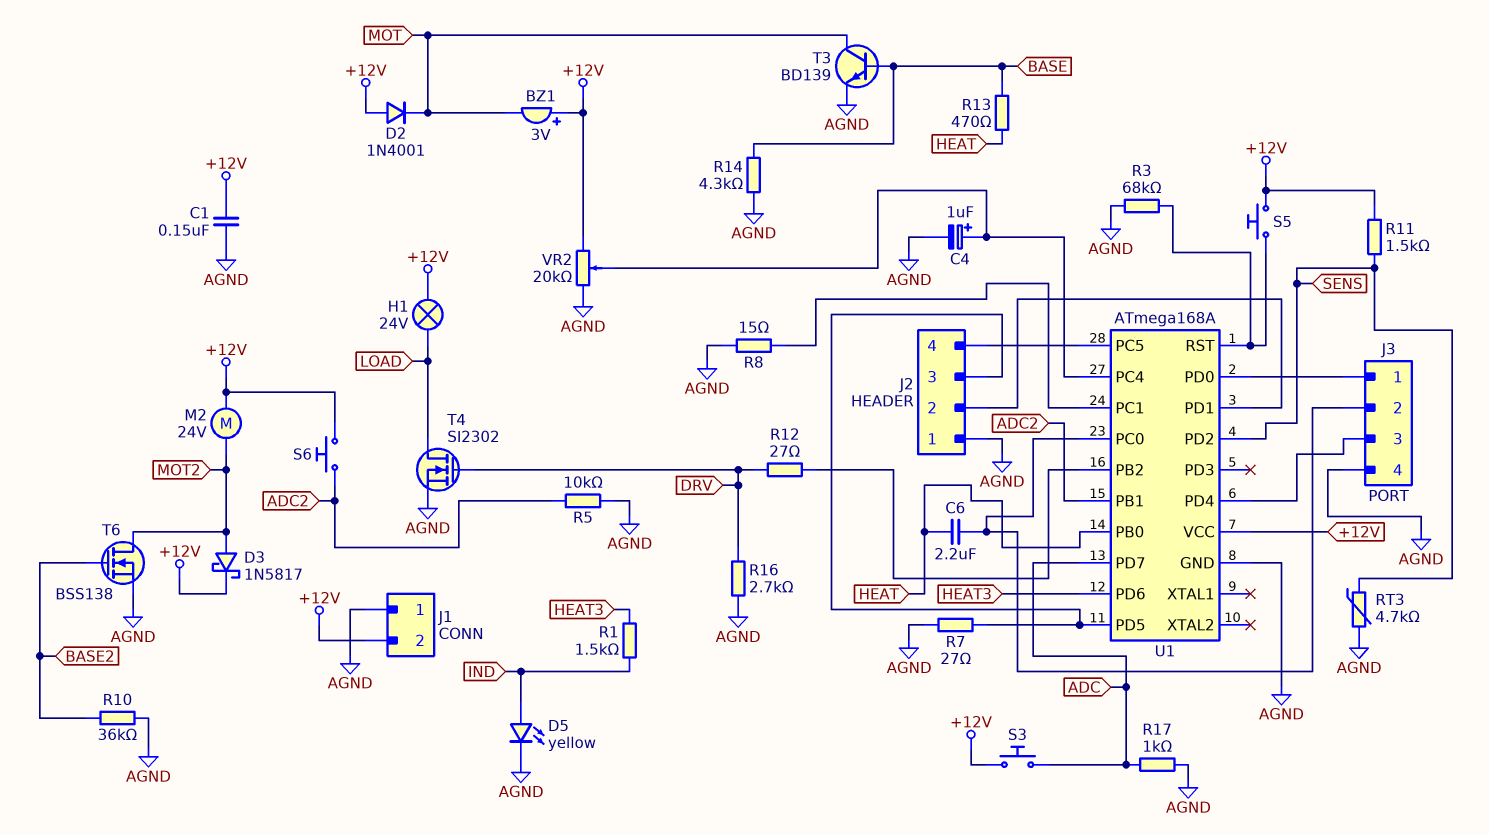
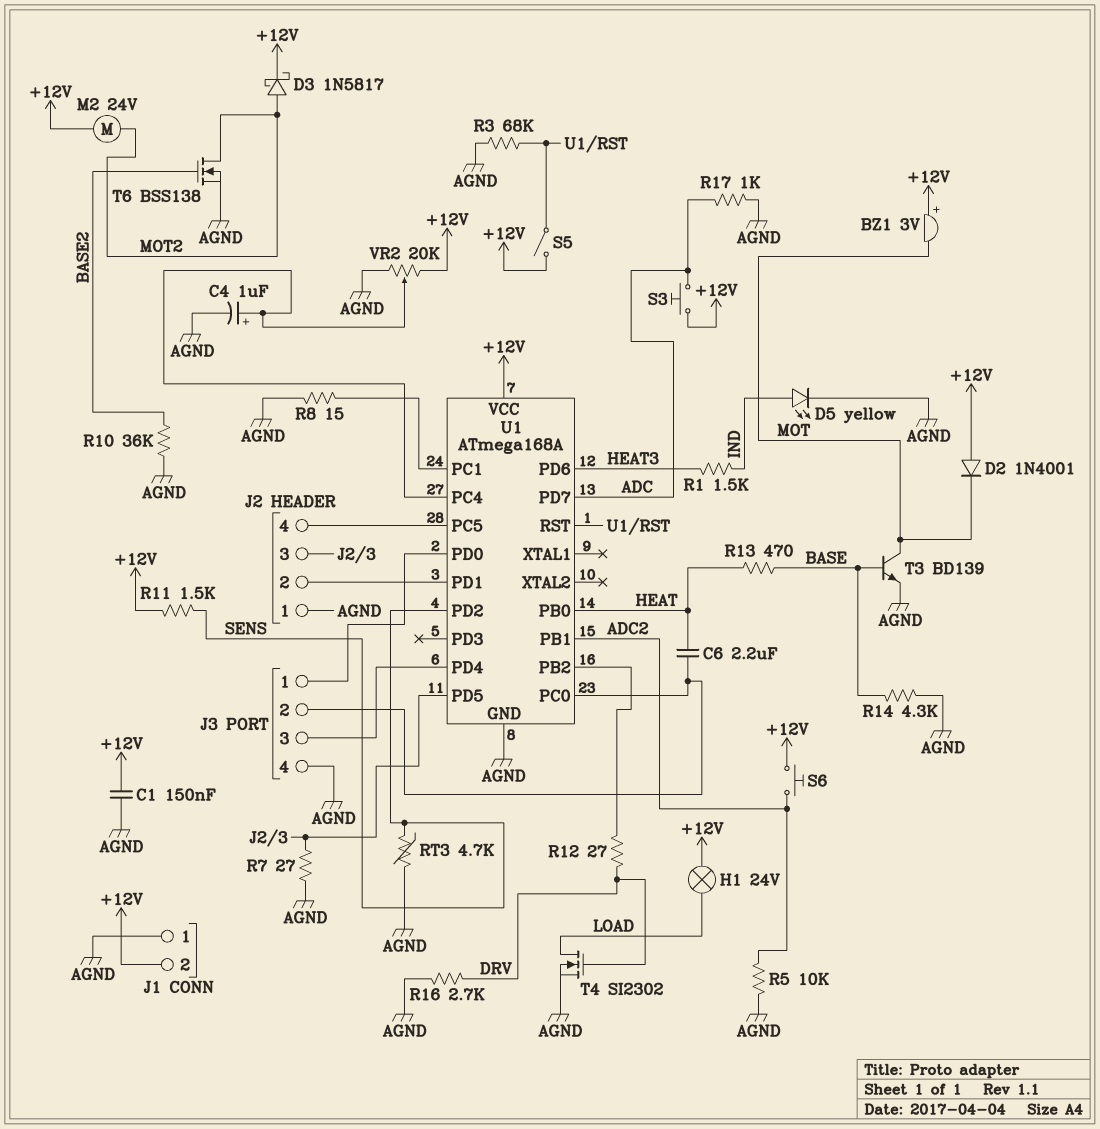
S5: button (+12V, U1/RST) -> switch (+12V, U1/RST)

